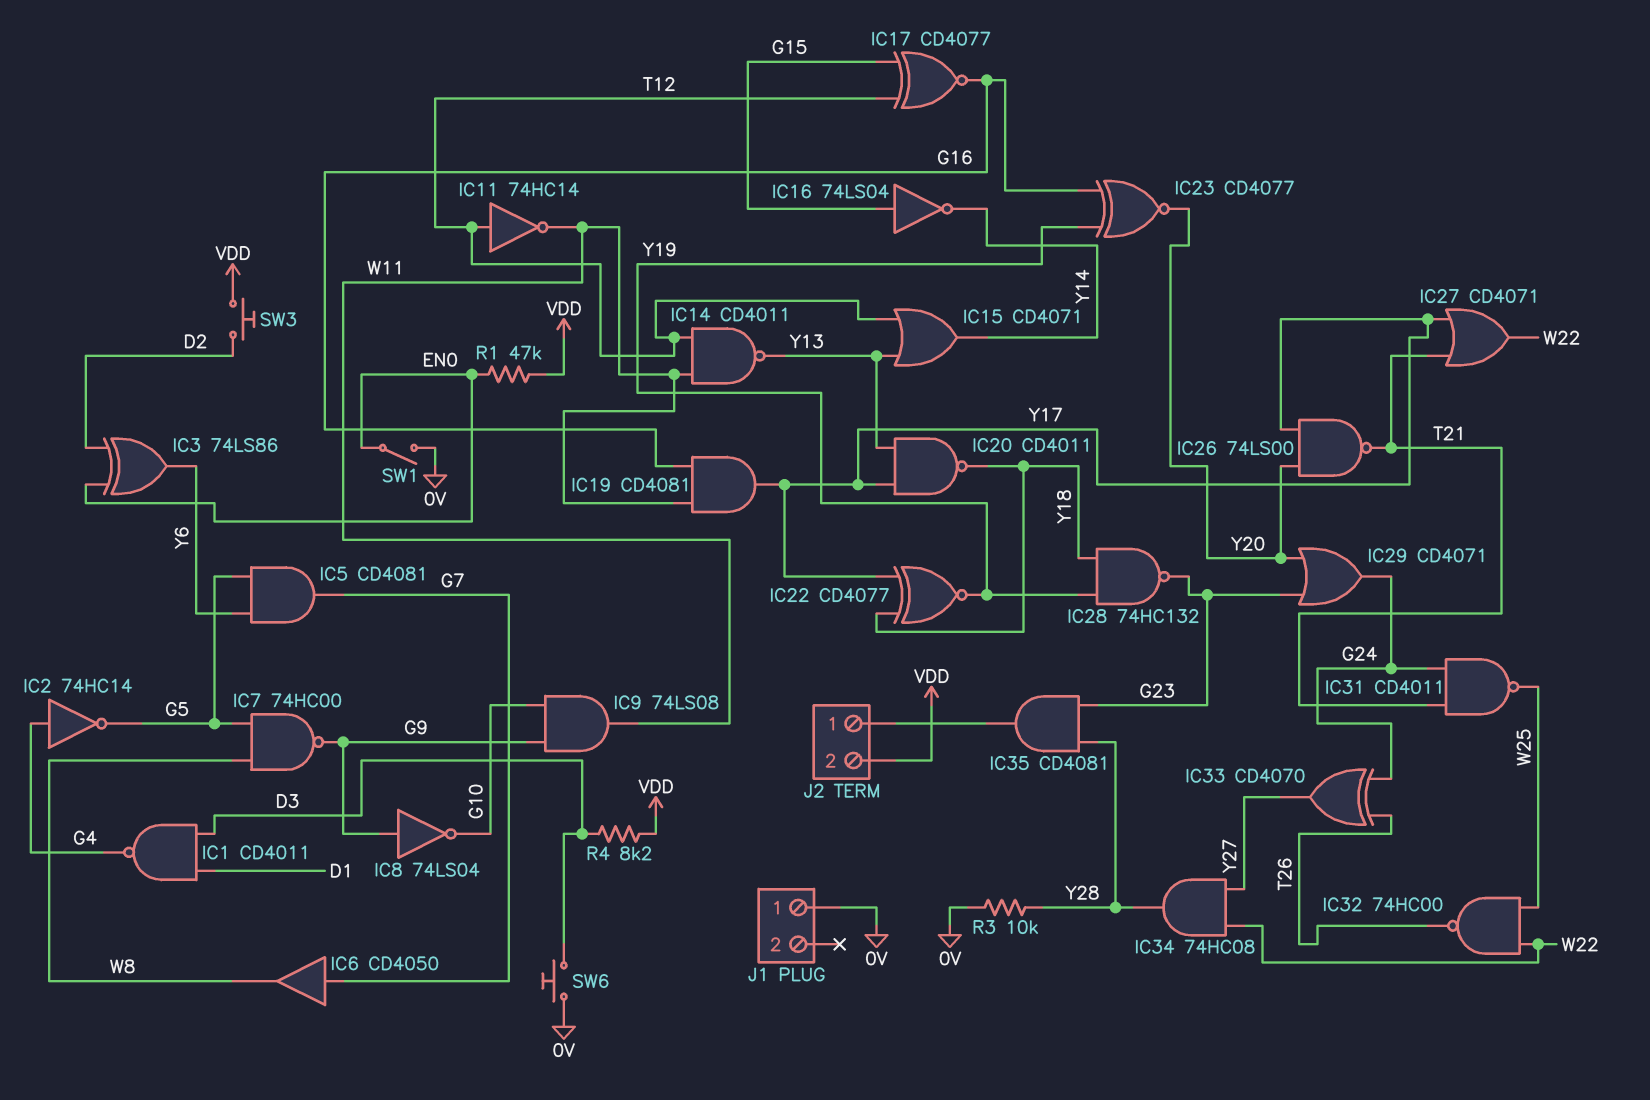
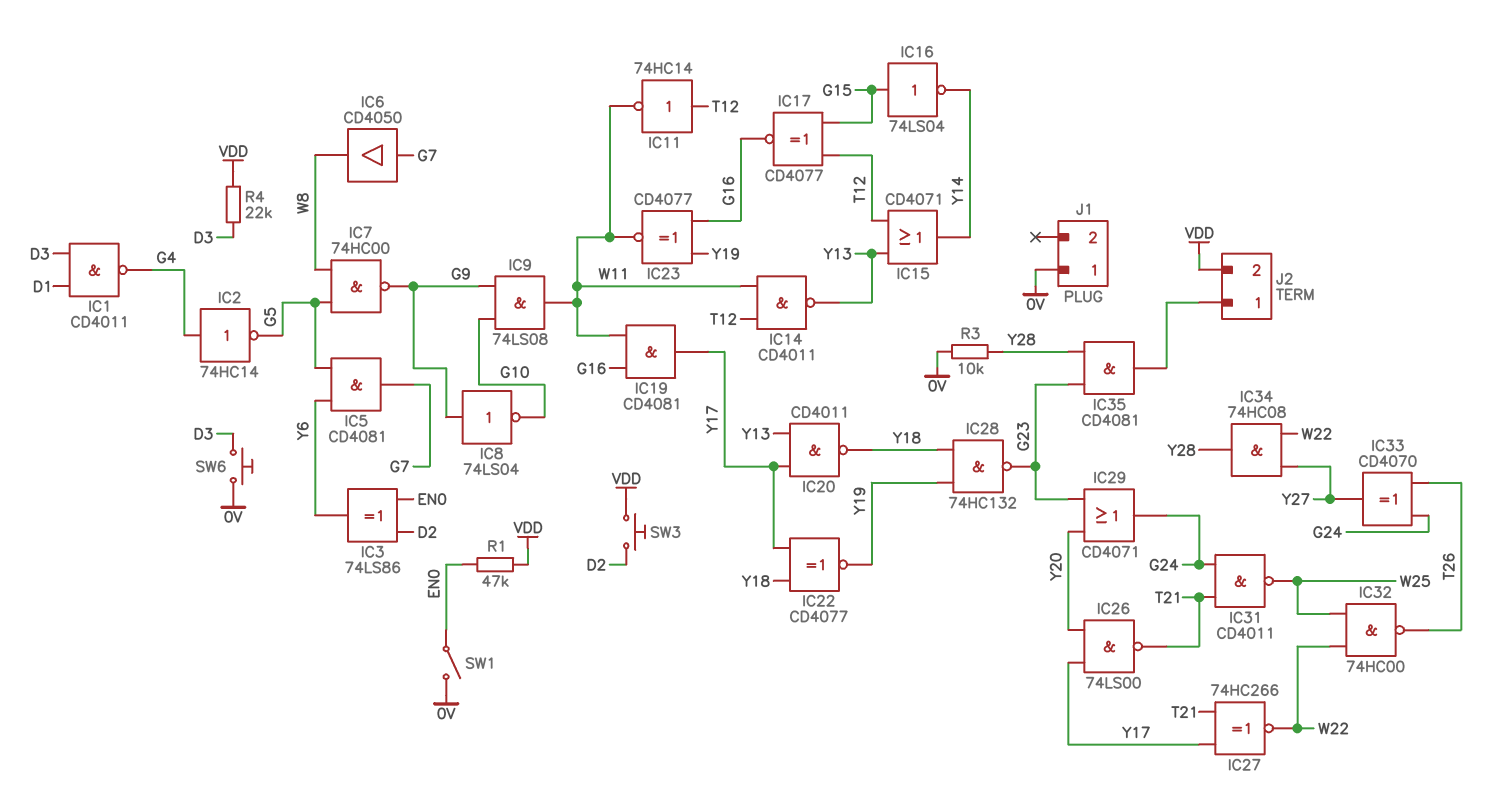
IC23: XNOR CD4077 (in G16, in Y19, out Y20) -> XNOR CD4077 (in G16, in Y19, out W11)
IC27: OR CD4071 (in T21, in Y17, out W22) -> XNOR 74HC266 (in T21, in Y17, out W22)
R4: 8.2k (D3, VDD) -> 22k (D3, VDD)

